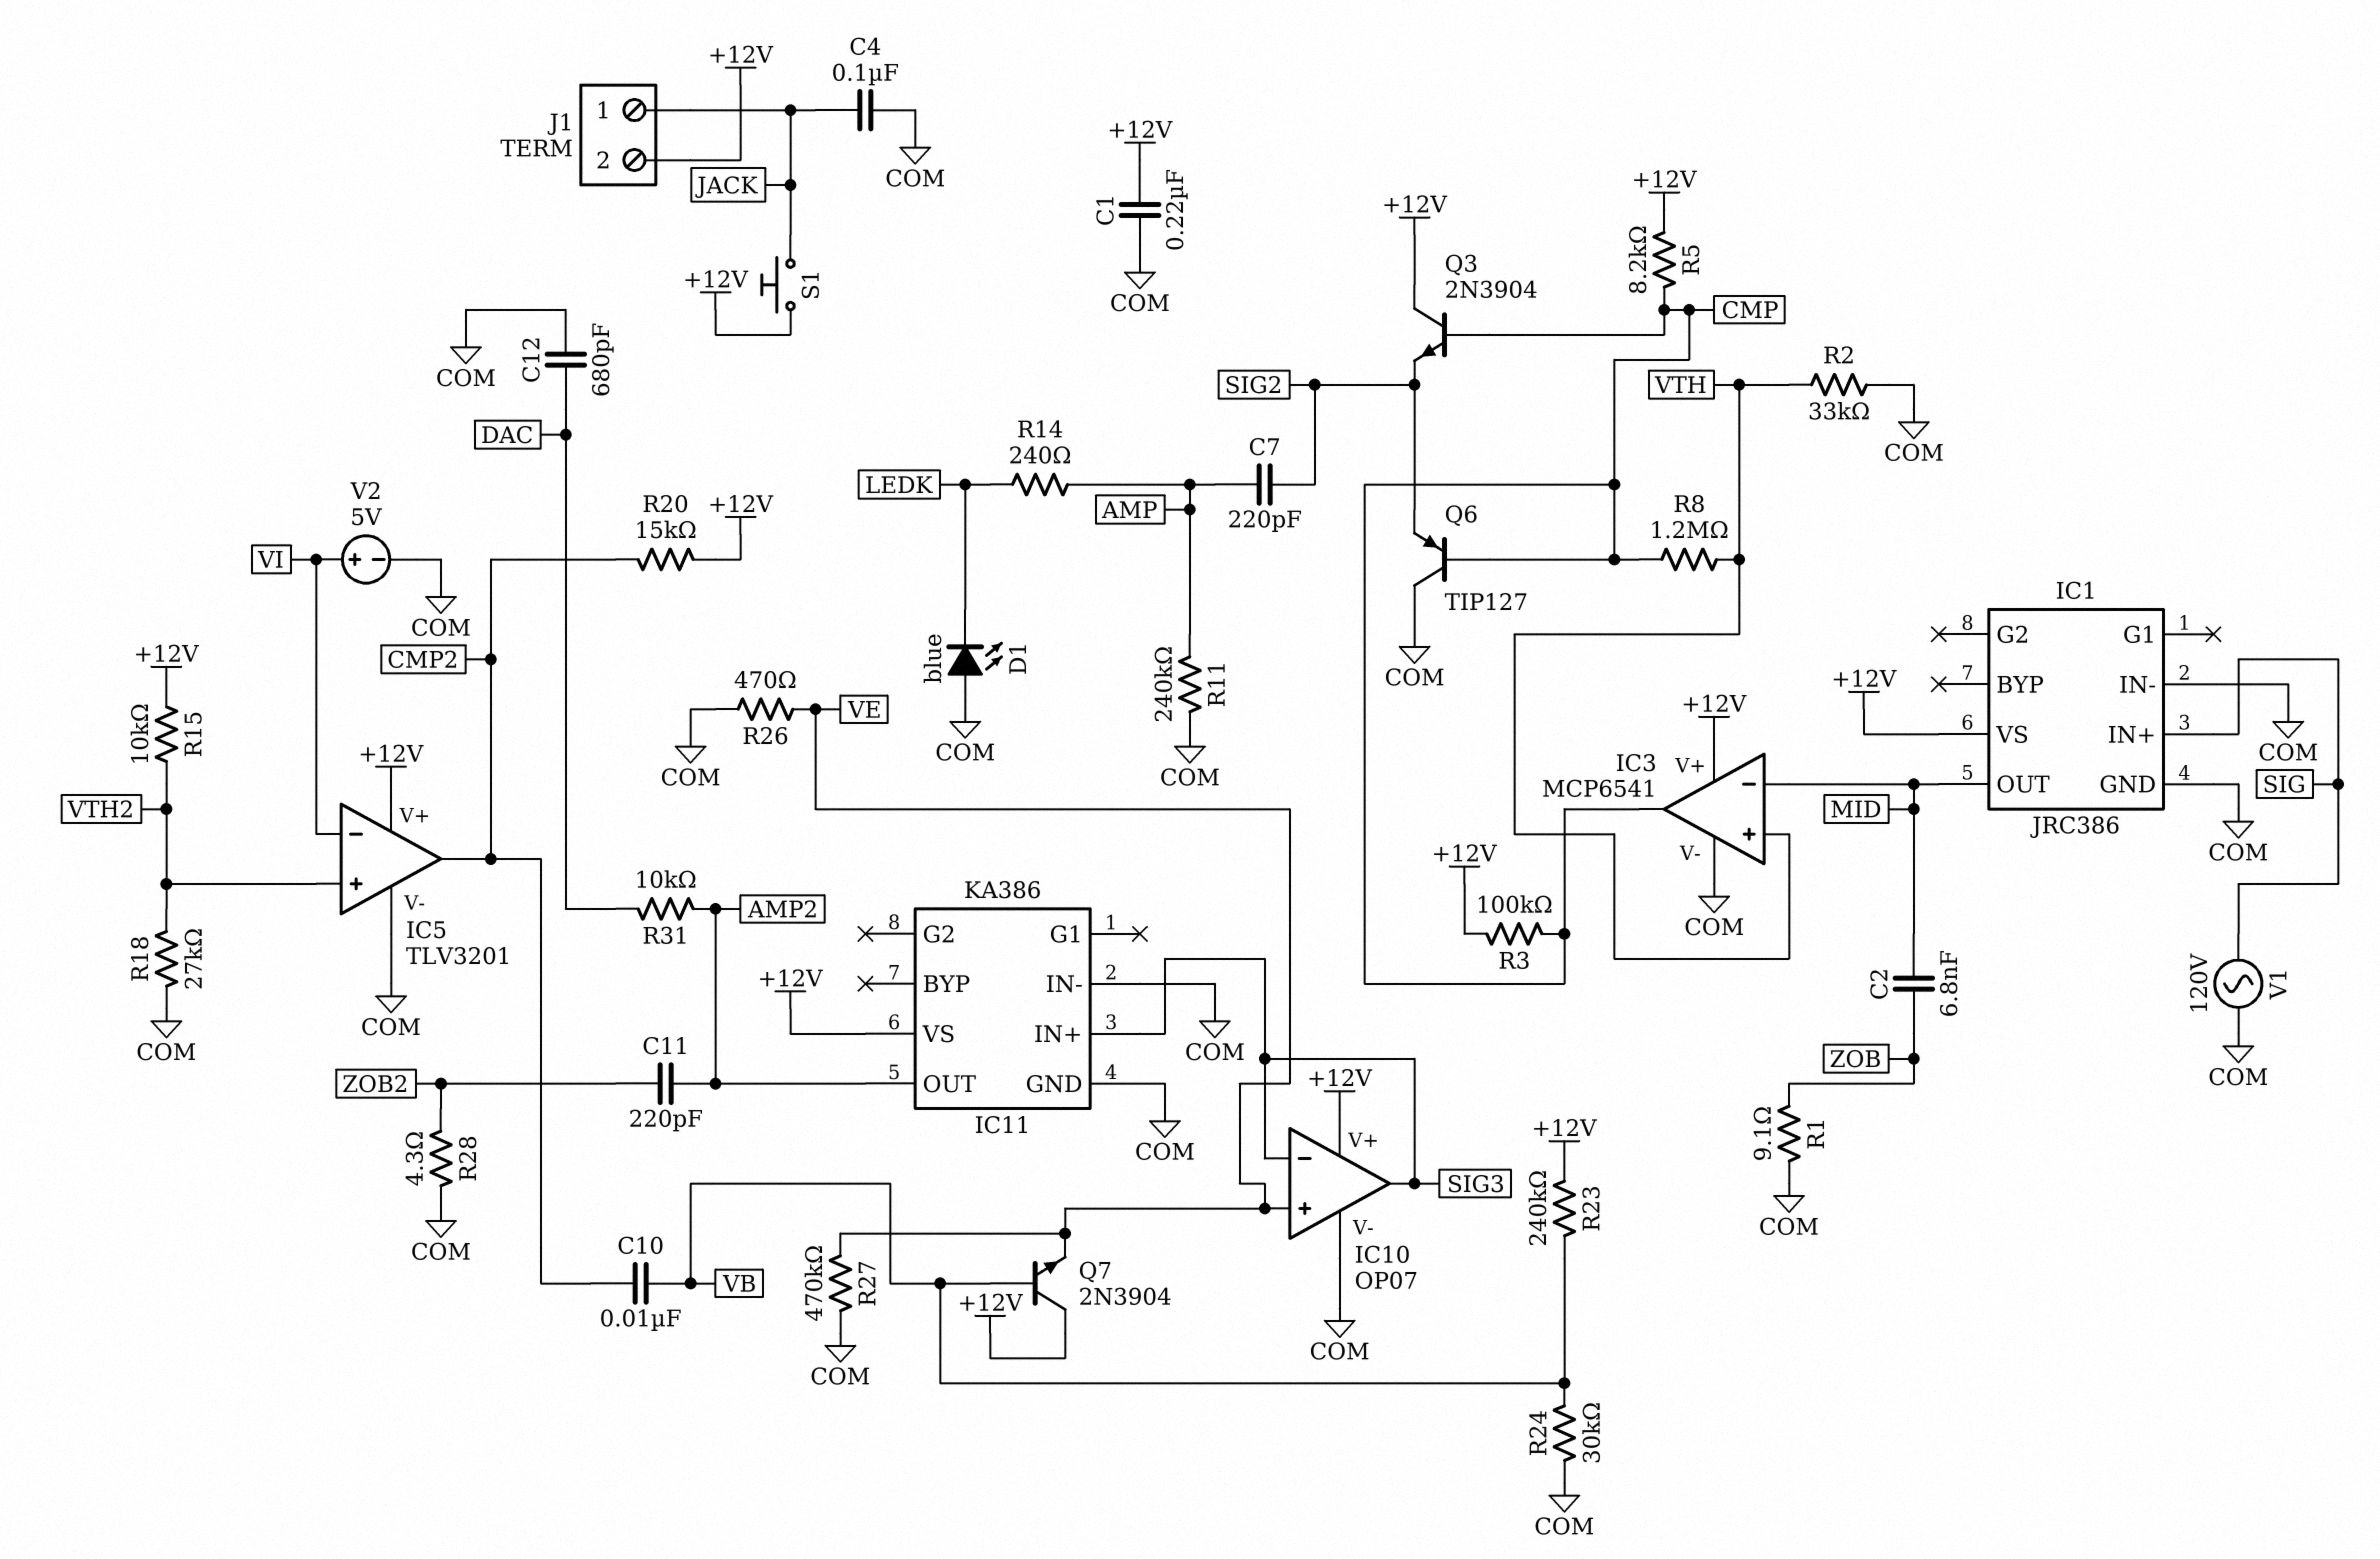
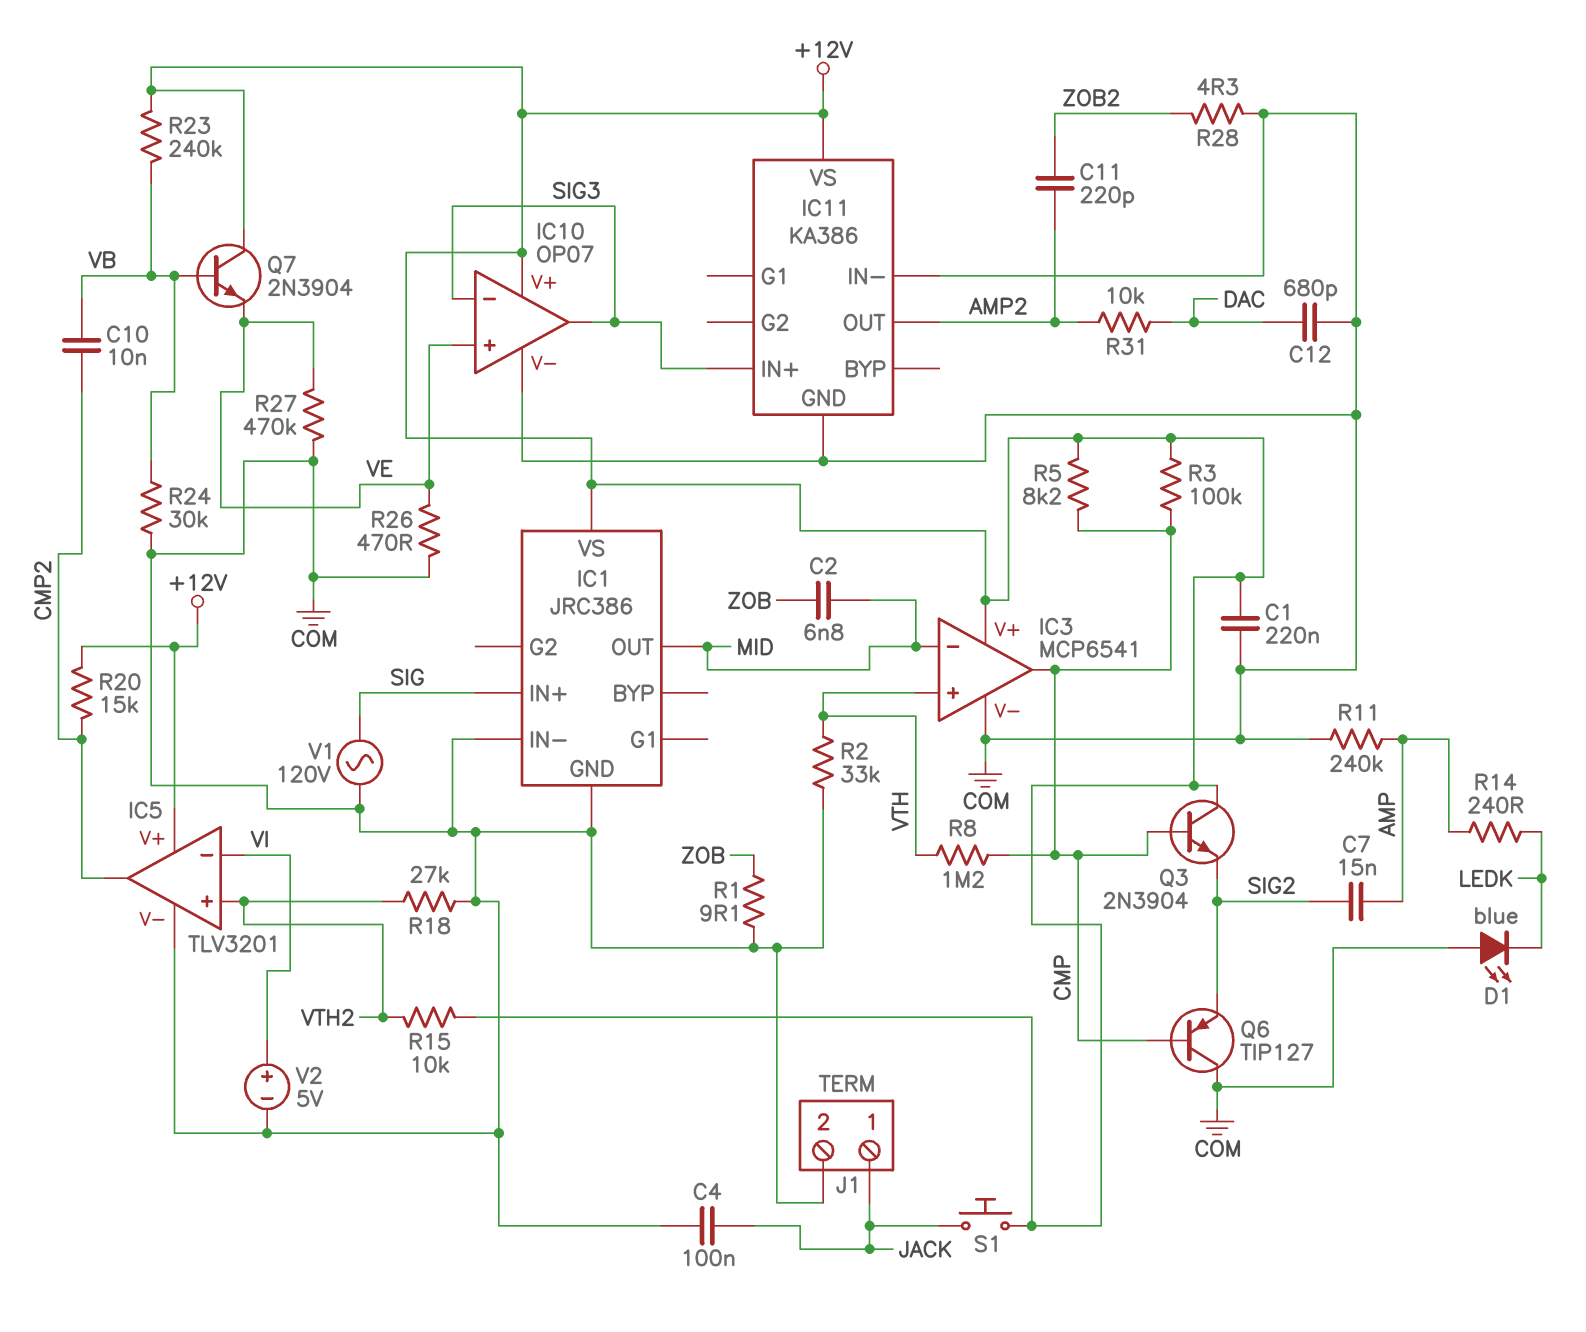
C7: 220pF (AMP, SIG2) -> 15nF (AMP, SIG2)
J1 pin 2: +12V -> COM

